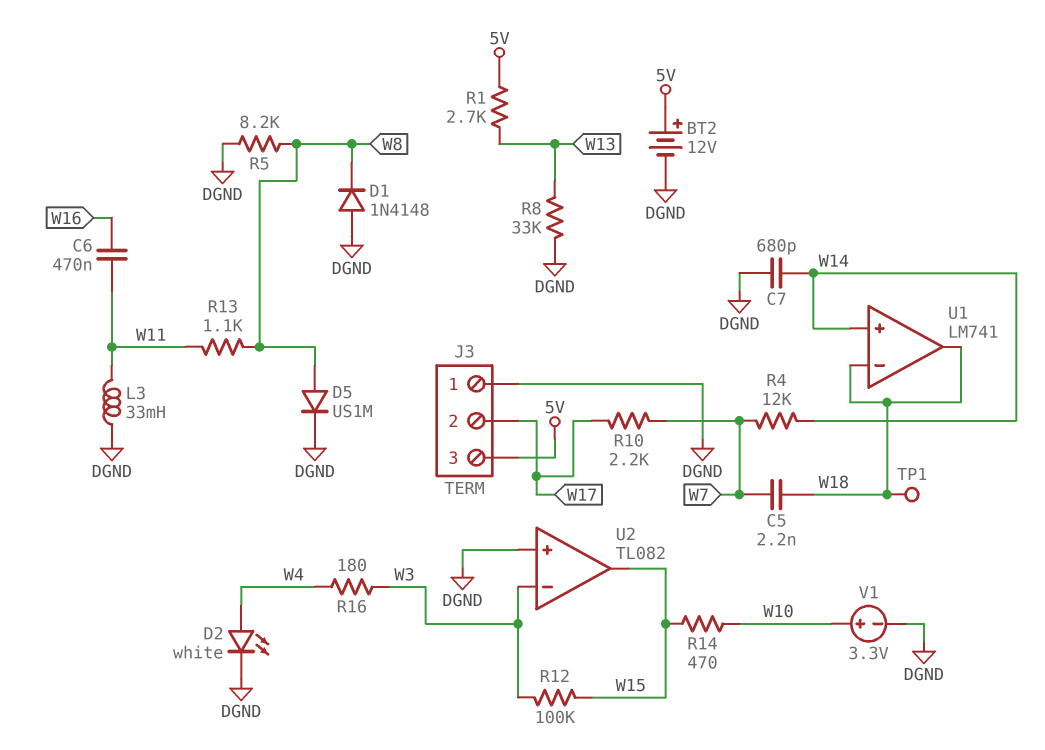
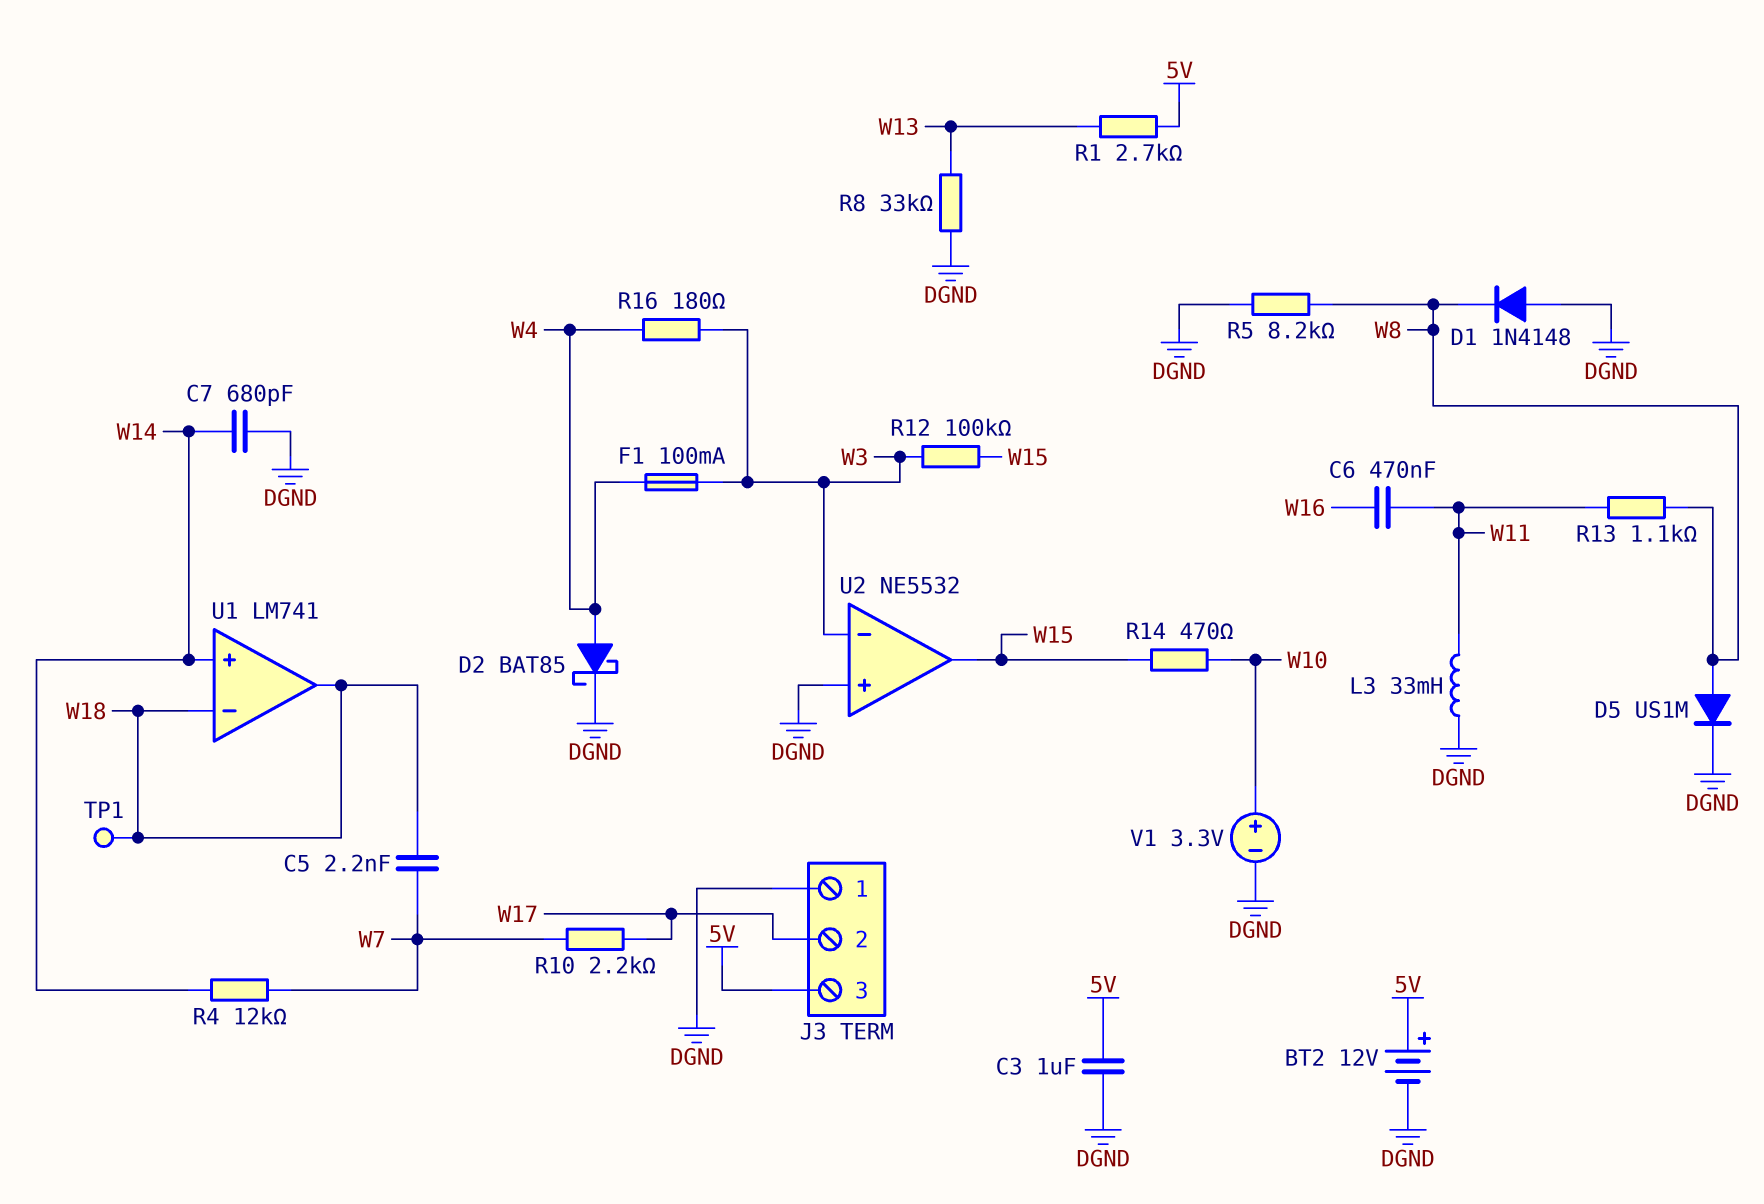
C3: none -> 1uF (5V, DGND)
D2: LED white (A W4, K DGND) -> schottky BAT85 (A W4, K DGND)
F1: none -> 100mA (W3, W4)
U2: TL082 -> NE5532

